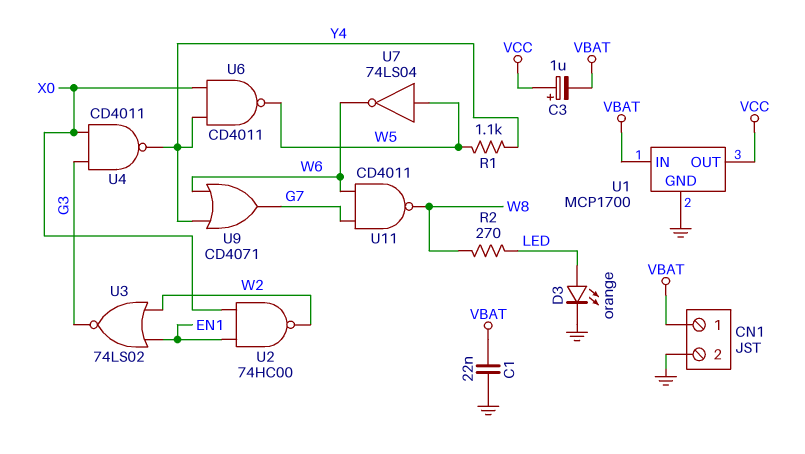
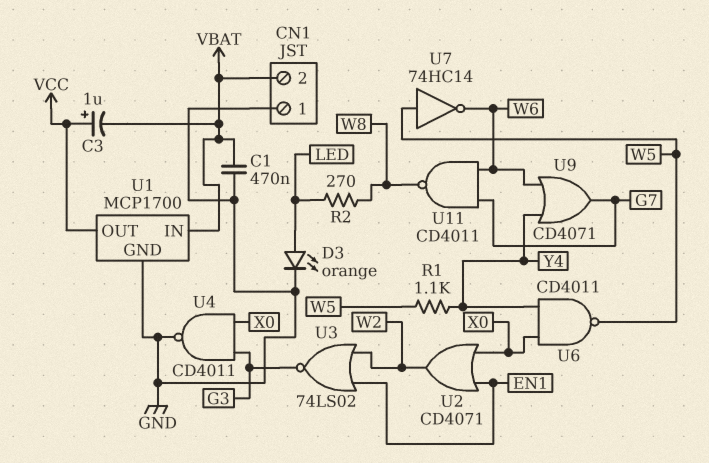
C1: 22nF (GND, VBAT) -> 470nF (GND, VBAT)
CN1 pin 1: VBAT -> GND
CN1 pin 2: GND -> VBAT
U2: NAND 74HC00 (in EN1, in X0, out W2) -> OR CD4071 (in EN1, in X0, out W2)
U4: NAND CD4011 (in G3, in X0, out Y4) -> NAND CD4011 (in G3, in X0, out GND)
U7: NOT 74LS04 (in W5, out W6) -> NOT 74HC14 (in W5, out W6)

